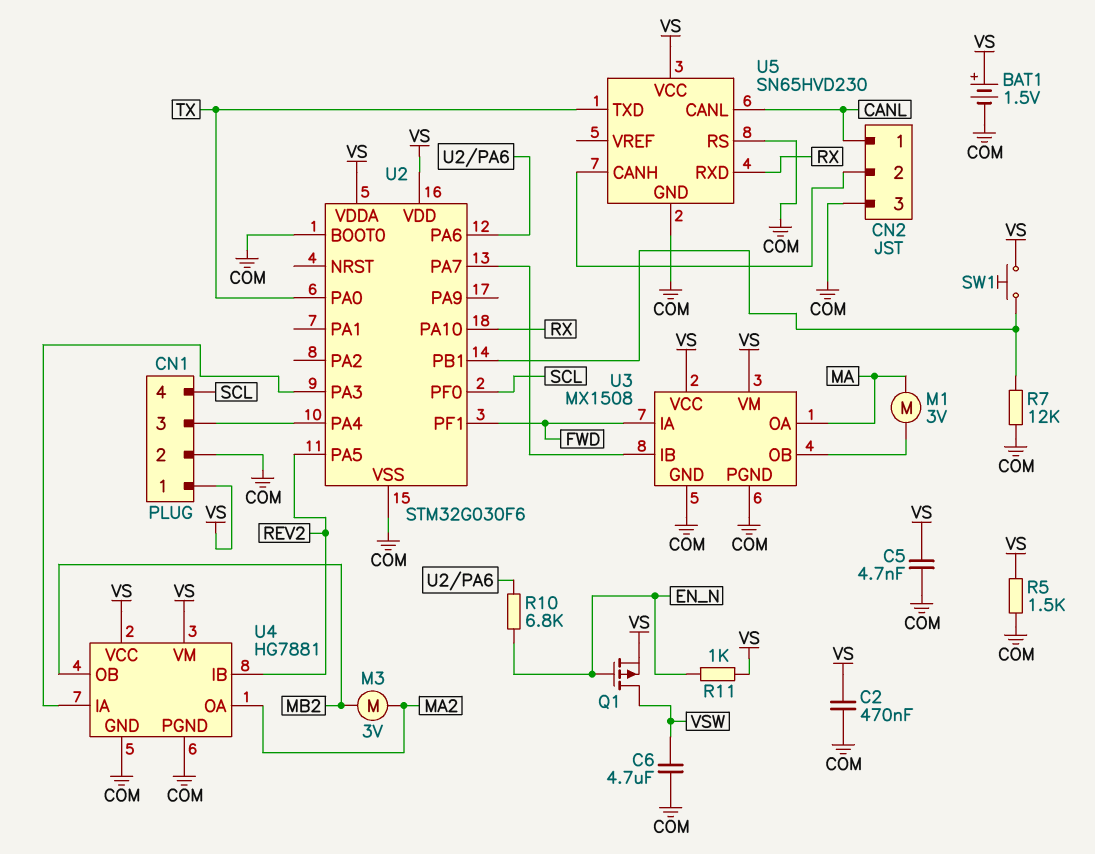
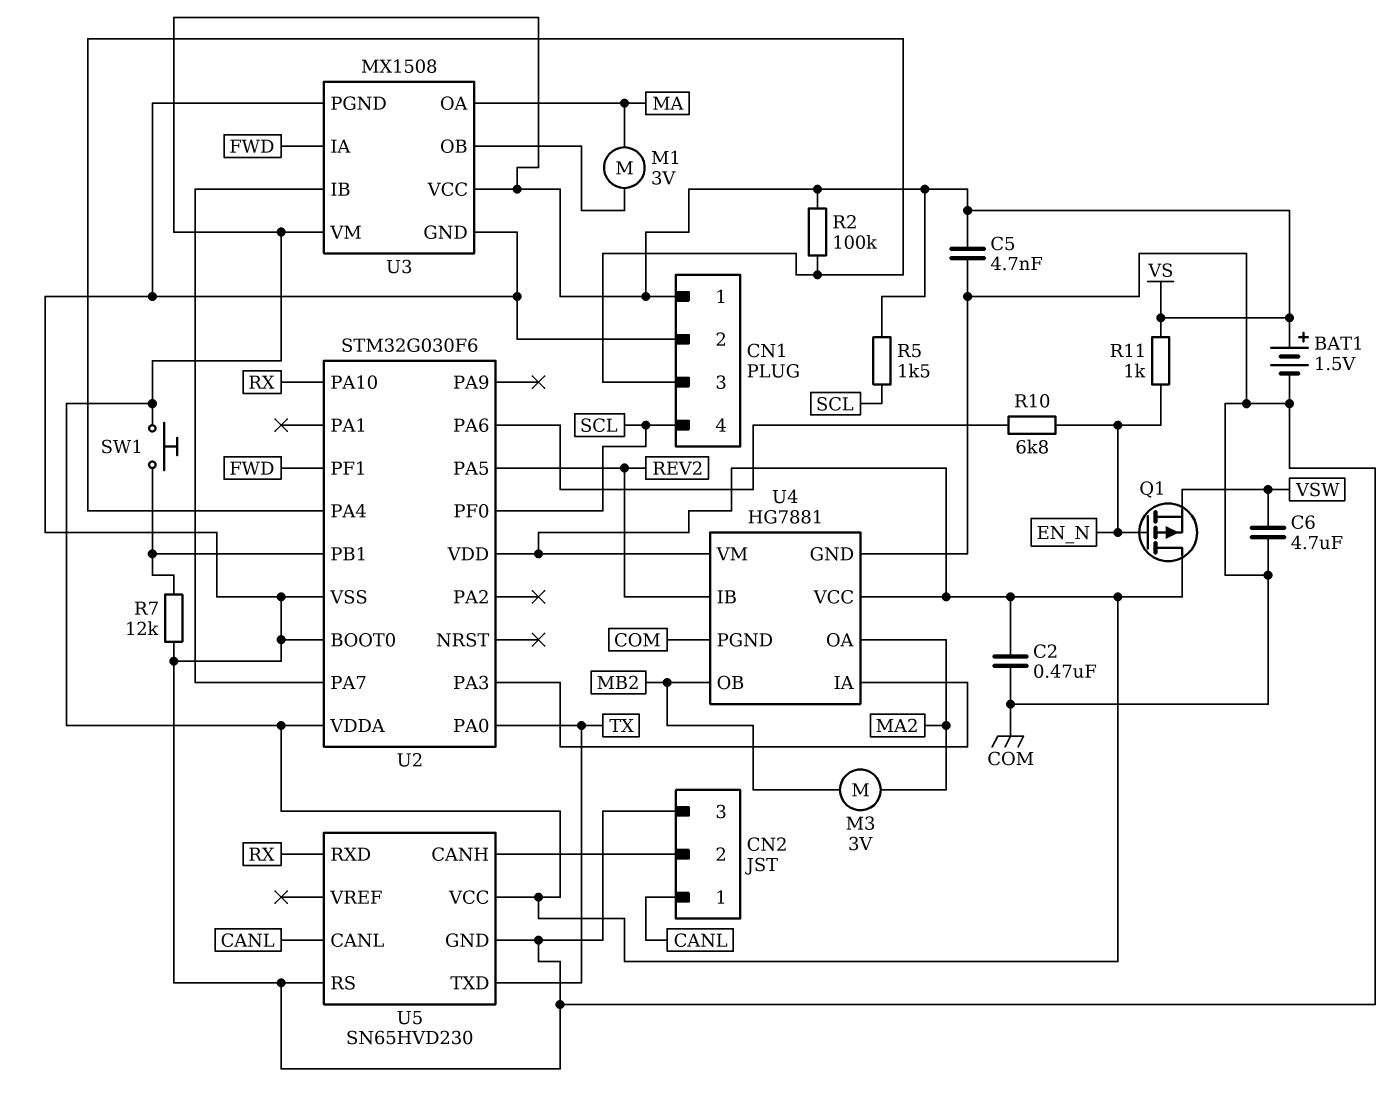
Q1: PMOS (G EN_N, D VSW, S VS) -> PMOS (G EN_N, D VS, S VSW)
R2: none -> 100k (CN1/3, VS)
R5: 1.5k (COM, VS) -> 1.5k (SCL, VS)

